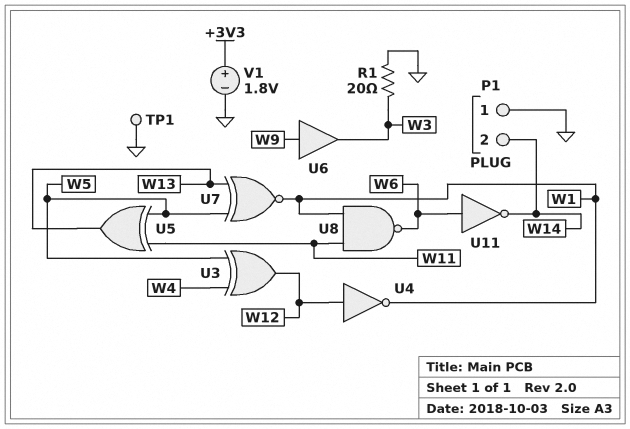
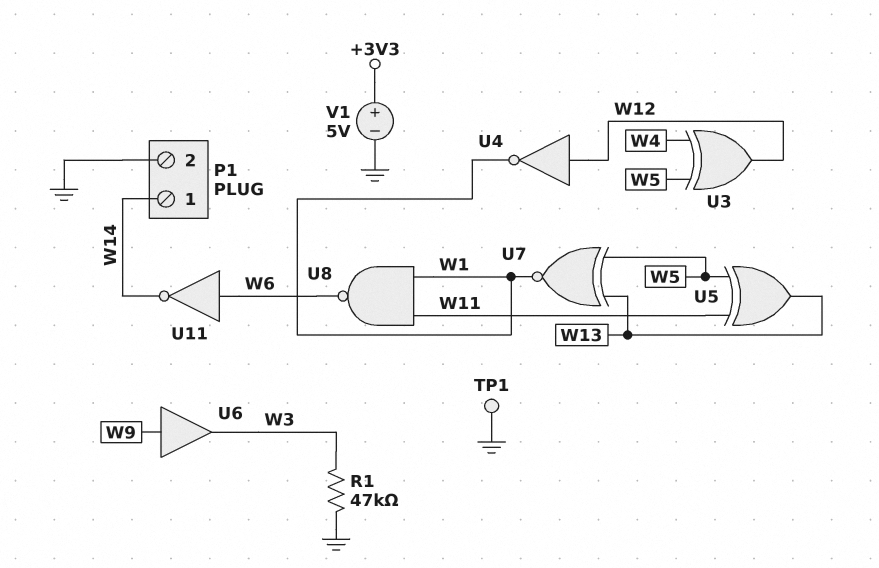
P1 pin 1: GND -> W14
P1 pin 2: W14 -> GND
R1: 20 (GND, W3) -> 47k (GND, W3)
V1: 1.8V (plus +3V3, minus GND) -> 5V (plus +3V3, minus GND)

